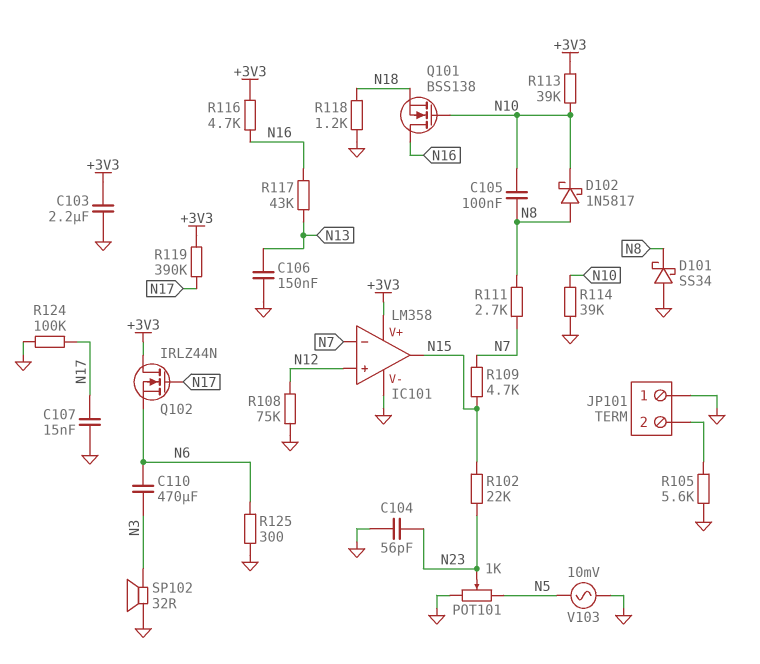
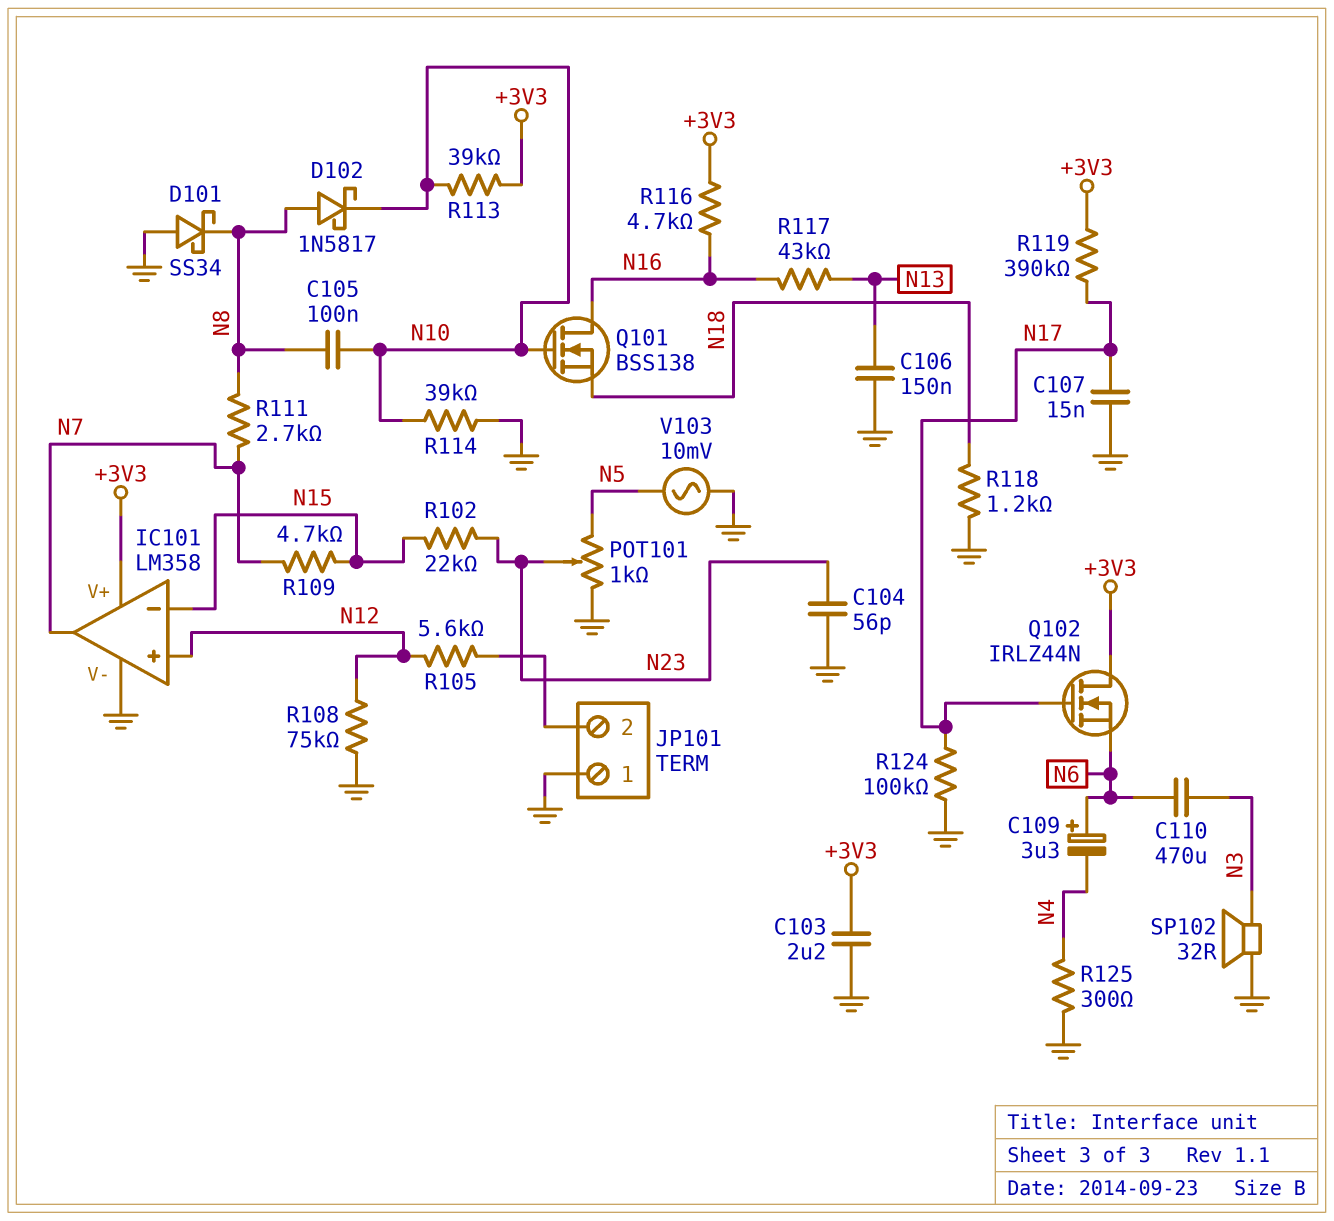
C109: none -> 3.3uF (plus N6, minus N4)
IC101 pin in-: N7 -> N15
IC101 pin out: N15 -> N7
R105: 5.6k (GND, JP101/2) -> 5.6k (JP101/2, N12)
R125: 300 (GND, N6) -> 300 (GND, N4)

